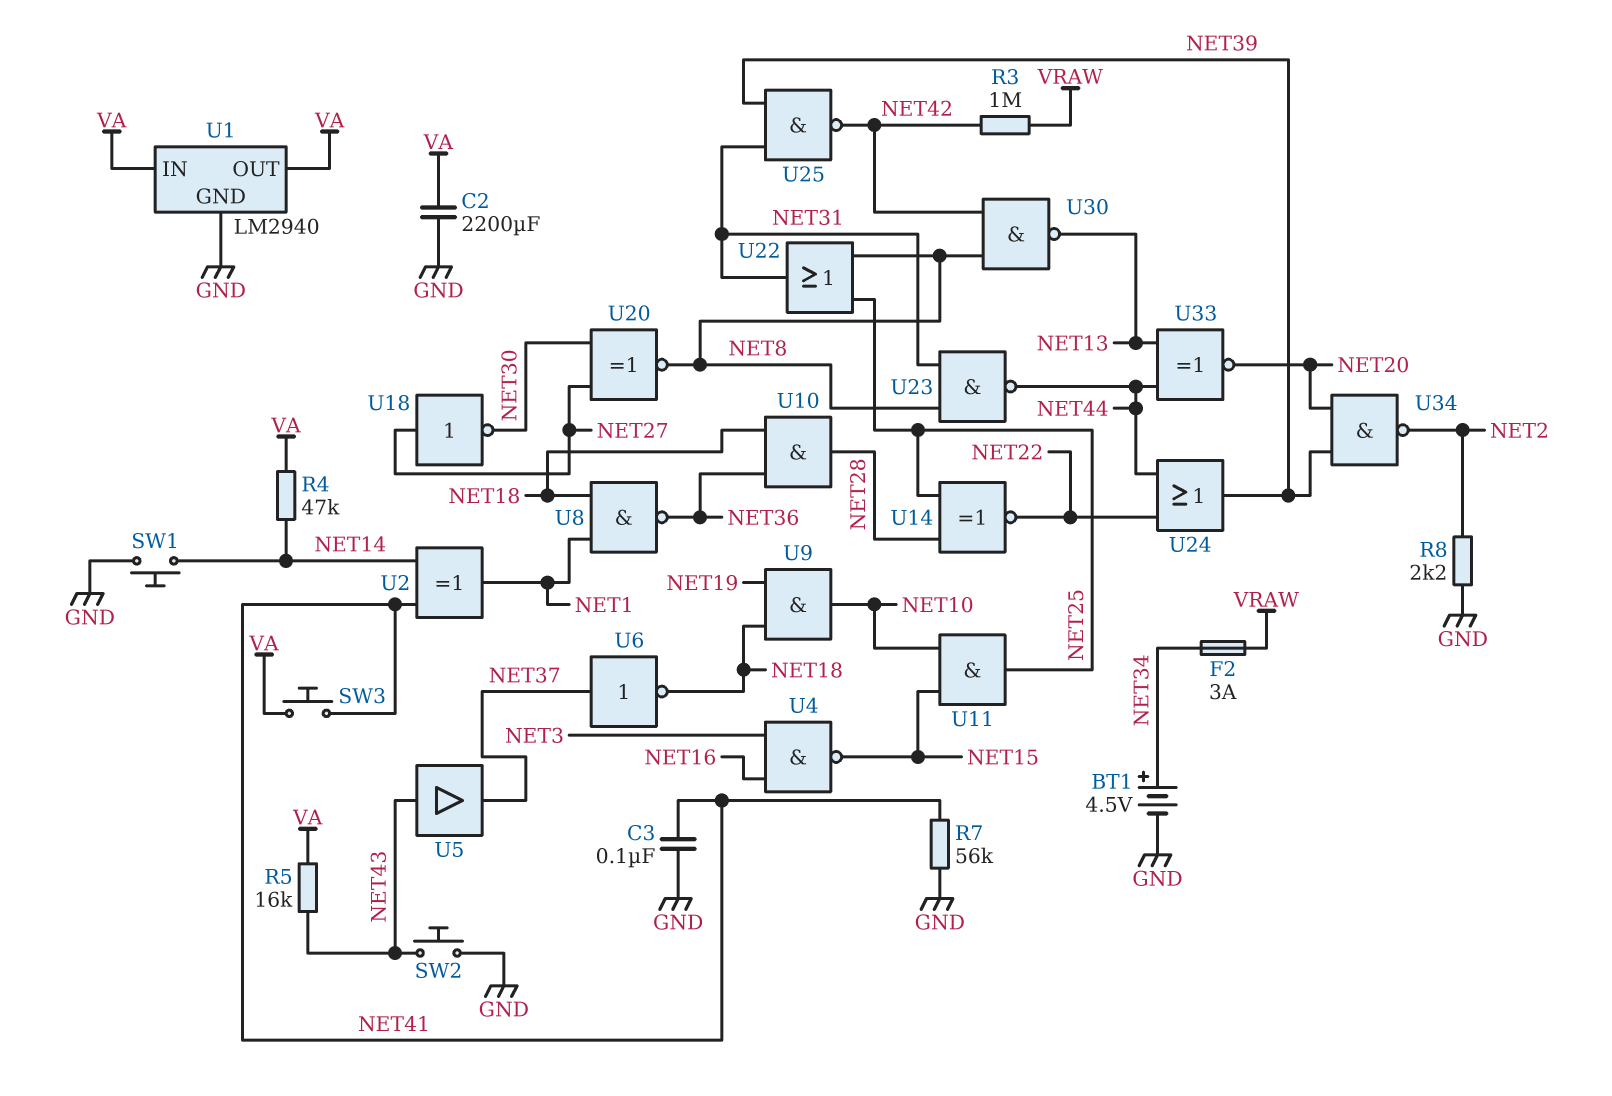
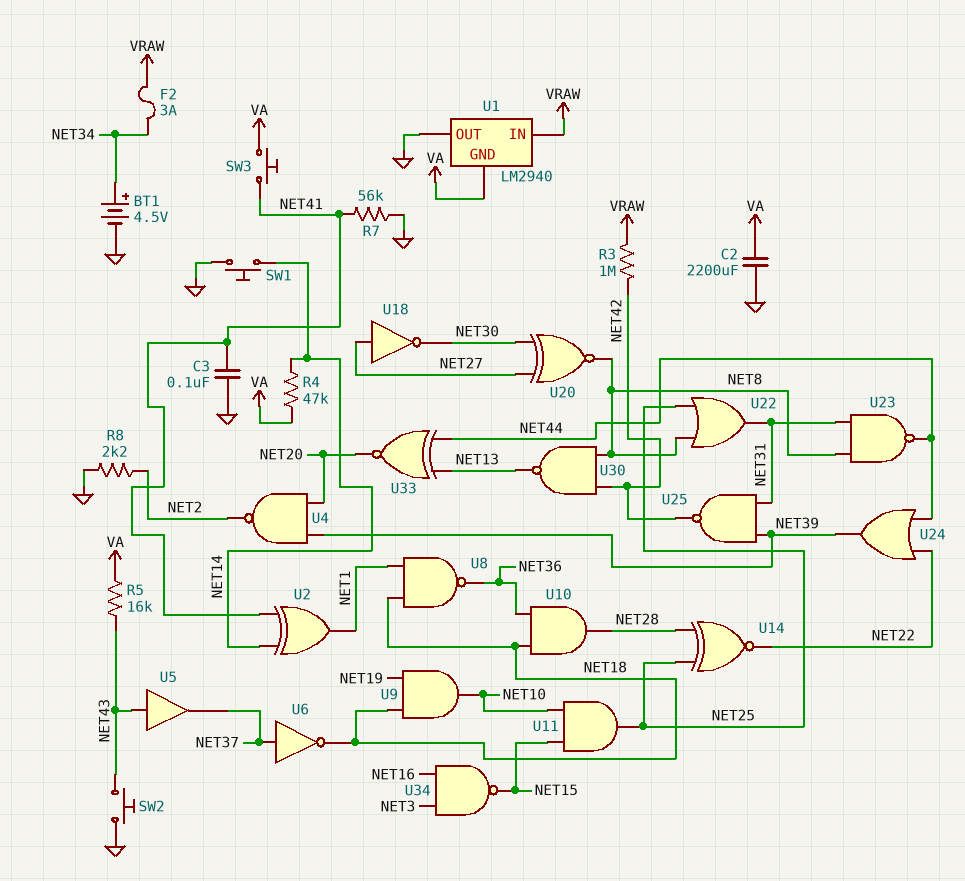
U1 pin GND: GND -> VA
U1 pin IN: VA -> VRAW
U1 pin OUT: VA -> GND
U4: NAND (in NET3, in NET16, out NET15) -> NAND (in NET20, in NET39, out NET2)
U34: NAND (in NET20, in NET39, out NET2) -> NAND (in NET3, in NET16, out NET15)

